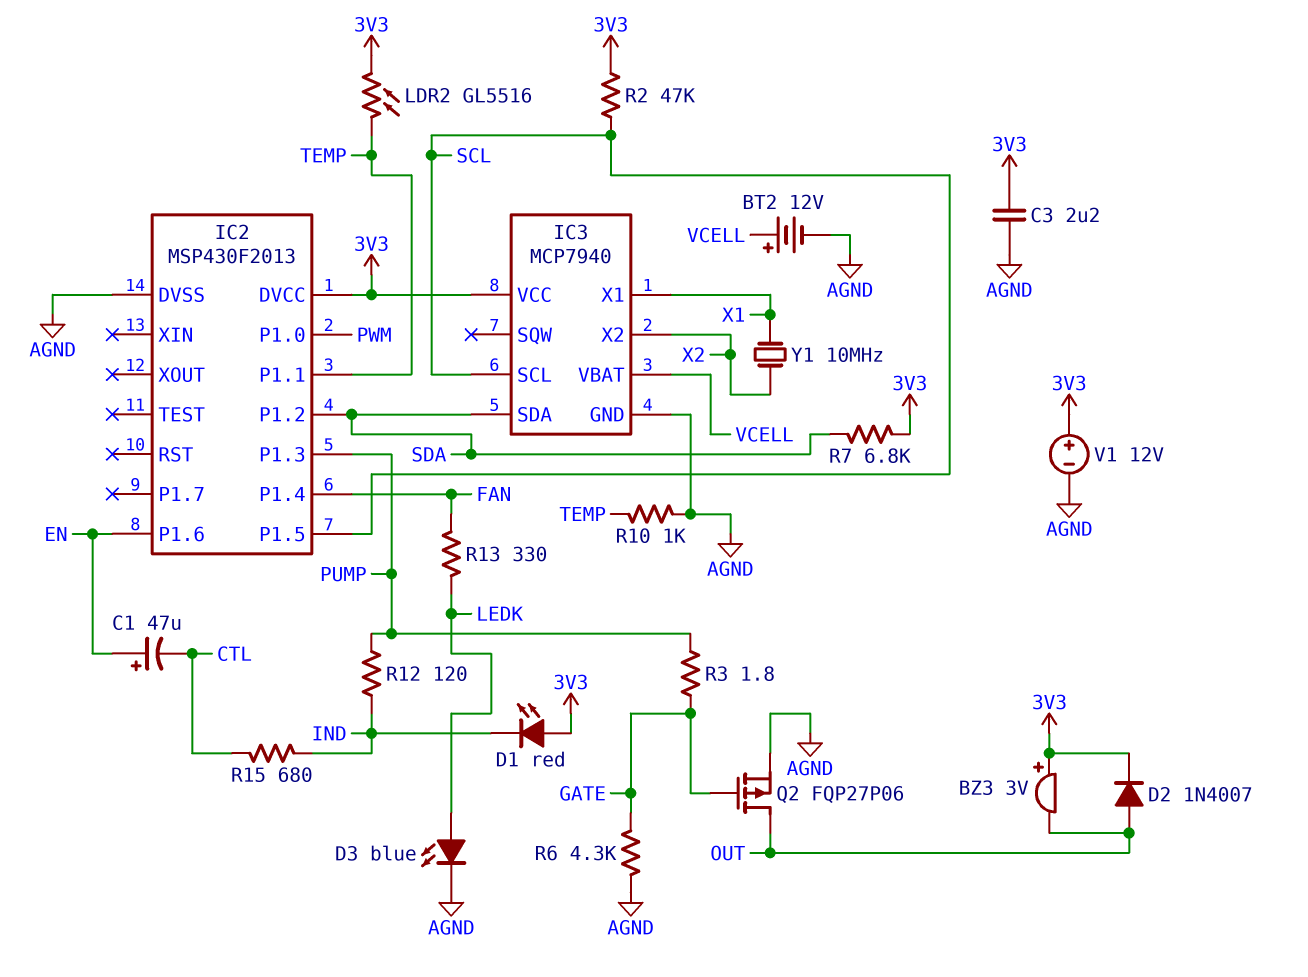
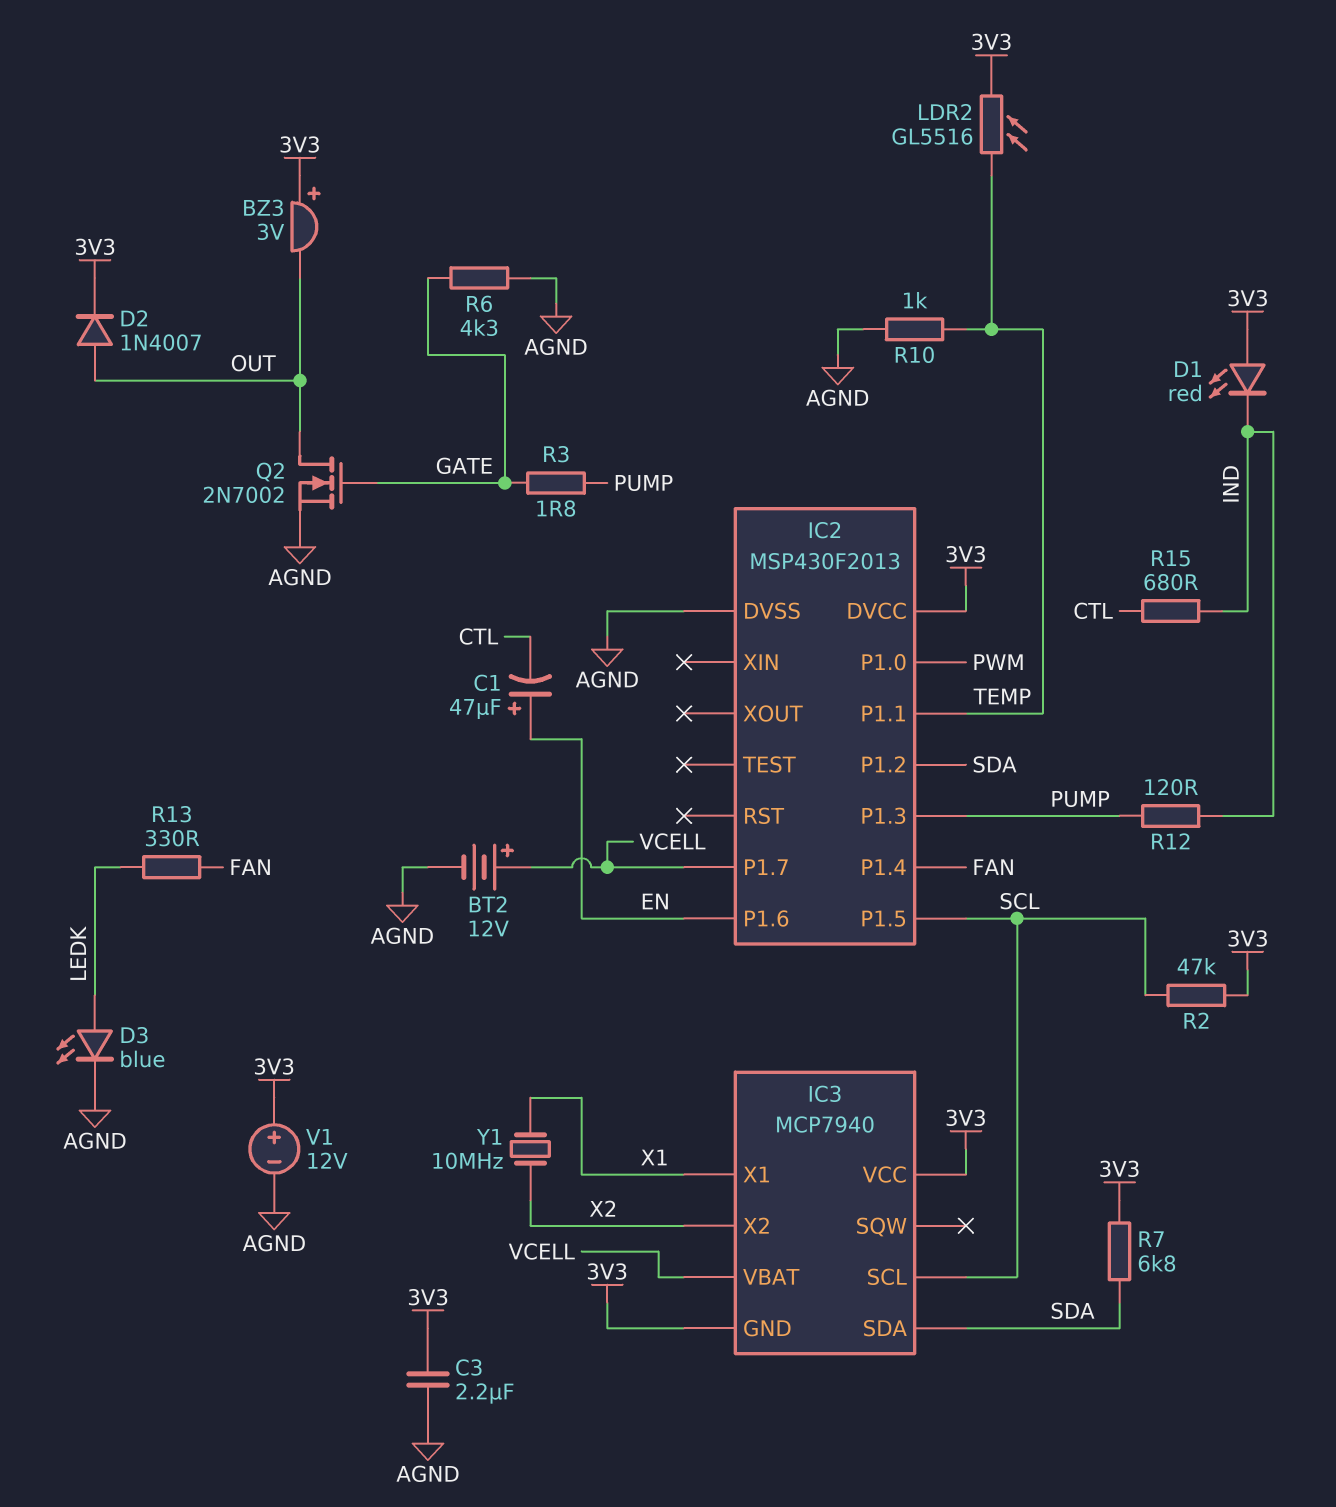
IC2 pin P1.7: none -> VCELL
IC3 pin GND: AGND -> 3V3
Q2: PMOS FQP27P06 (G GATE, D OUT, S AGND) -> NMOS 2N7002 (G GATE, D OUT, S AGND)

